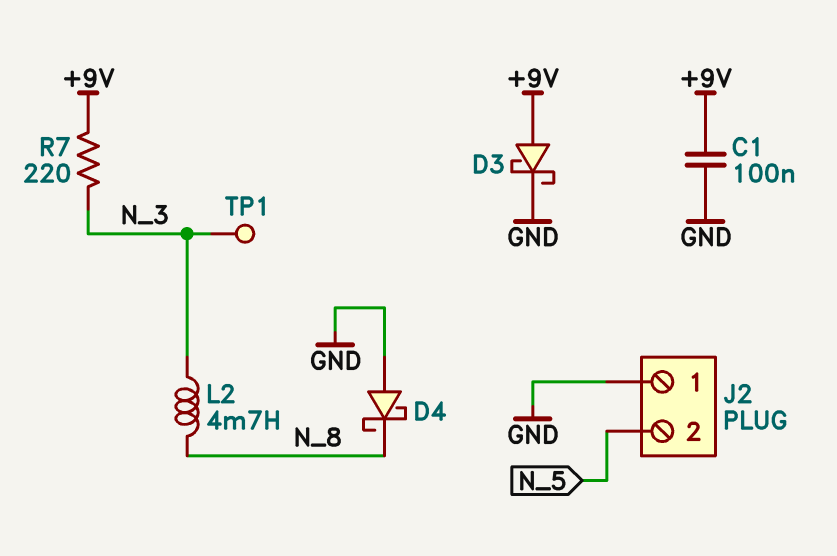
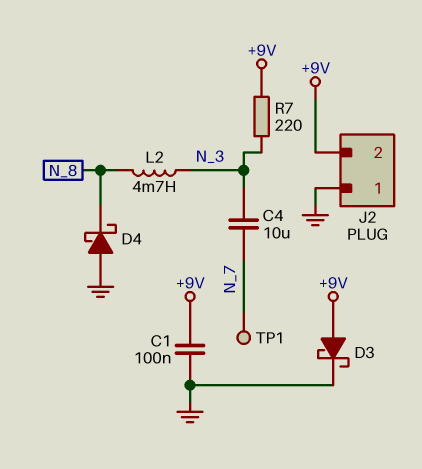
C4: none -> 10uF (N_3, N_7)
J2 pin 2: N_5 -> +9V
TP1: test point (N_3) -> test point (N_7)

